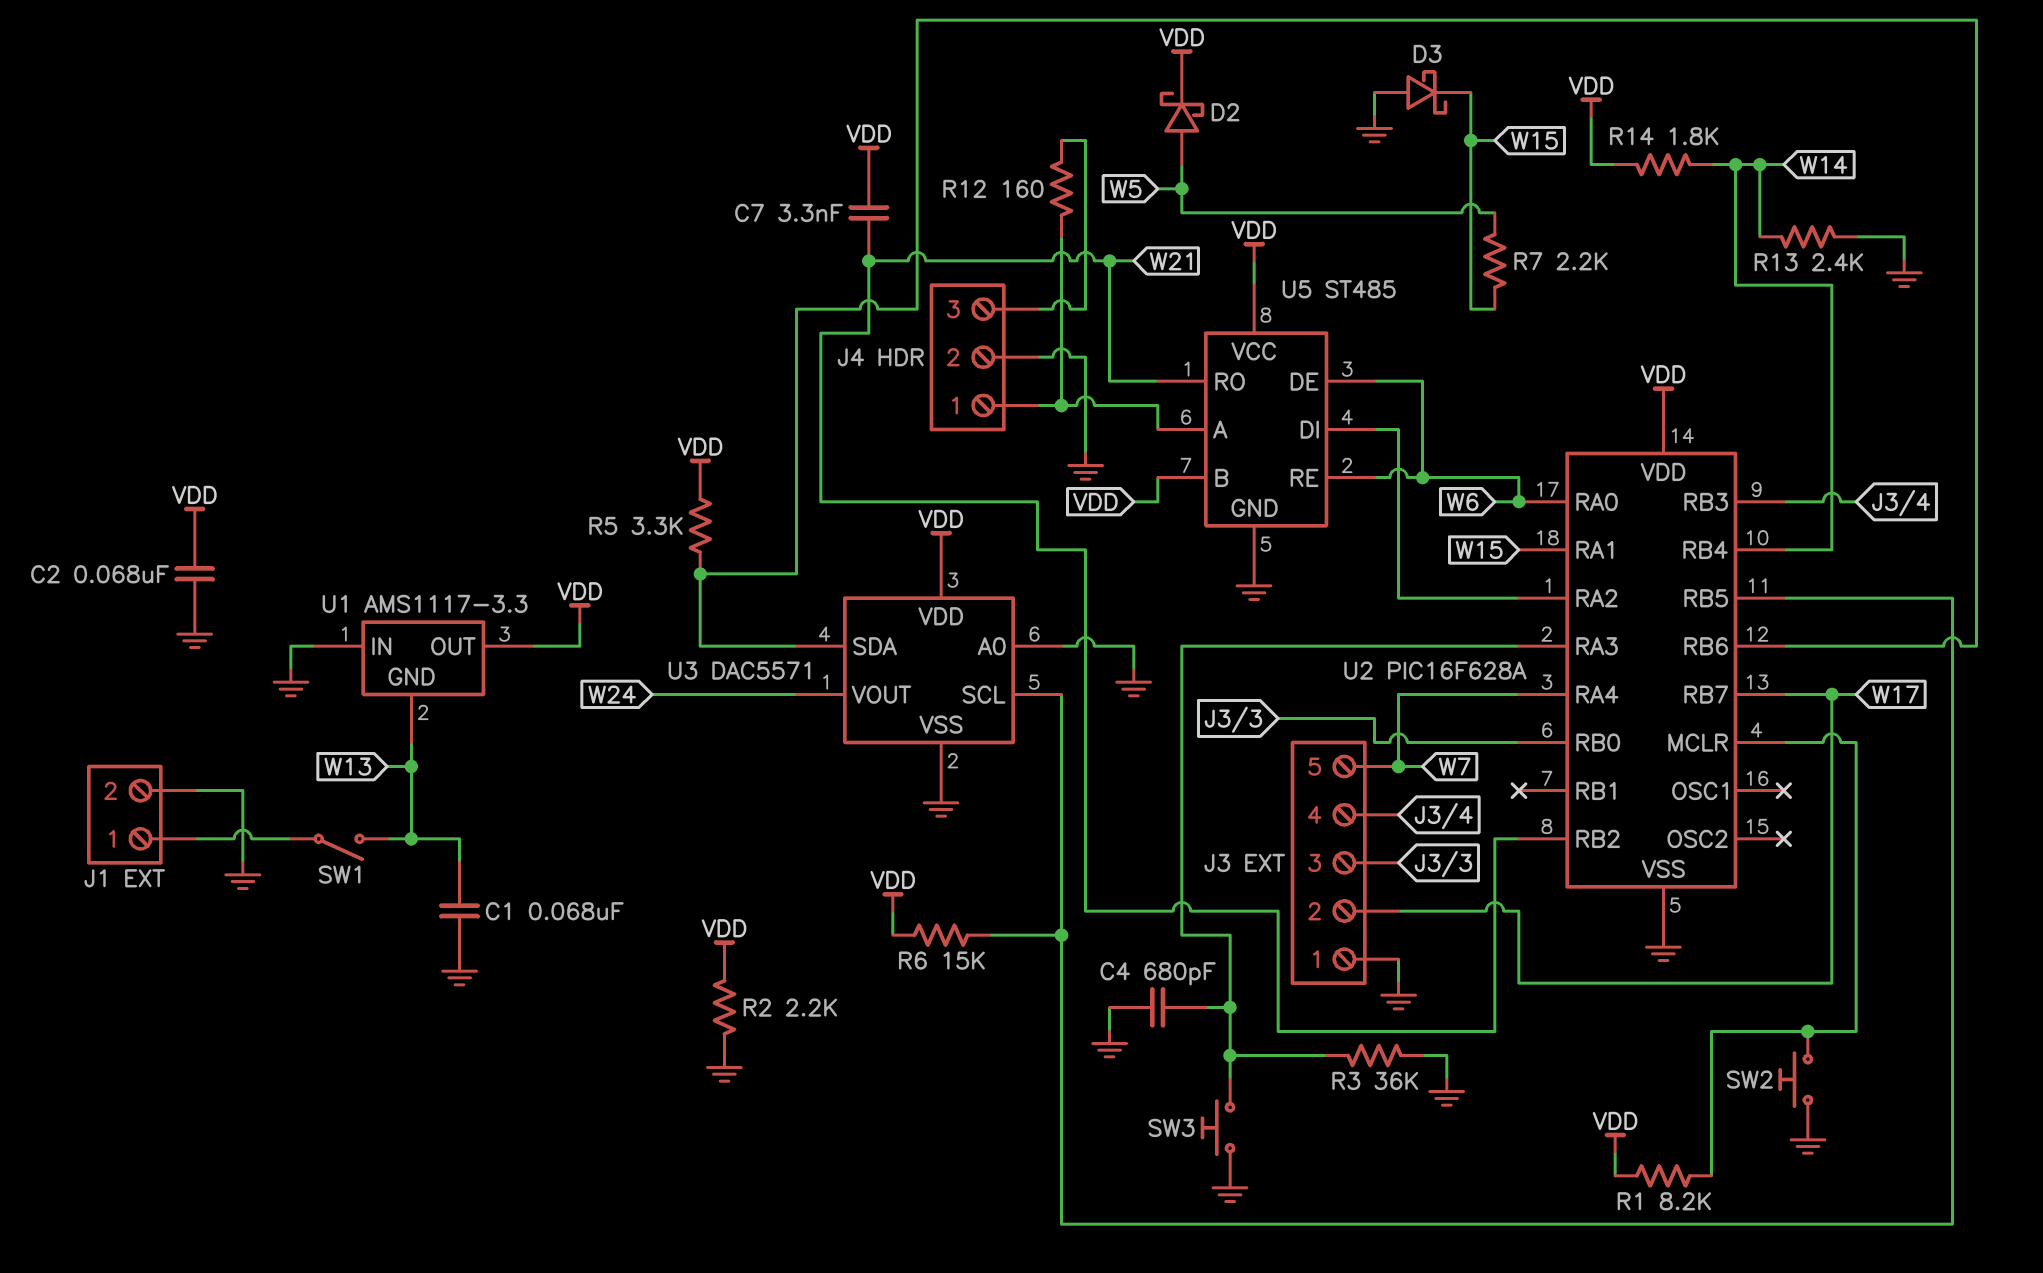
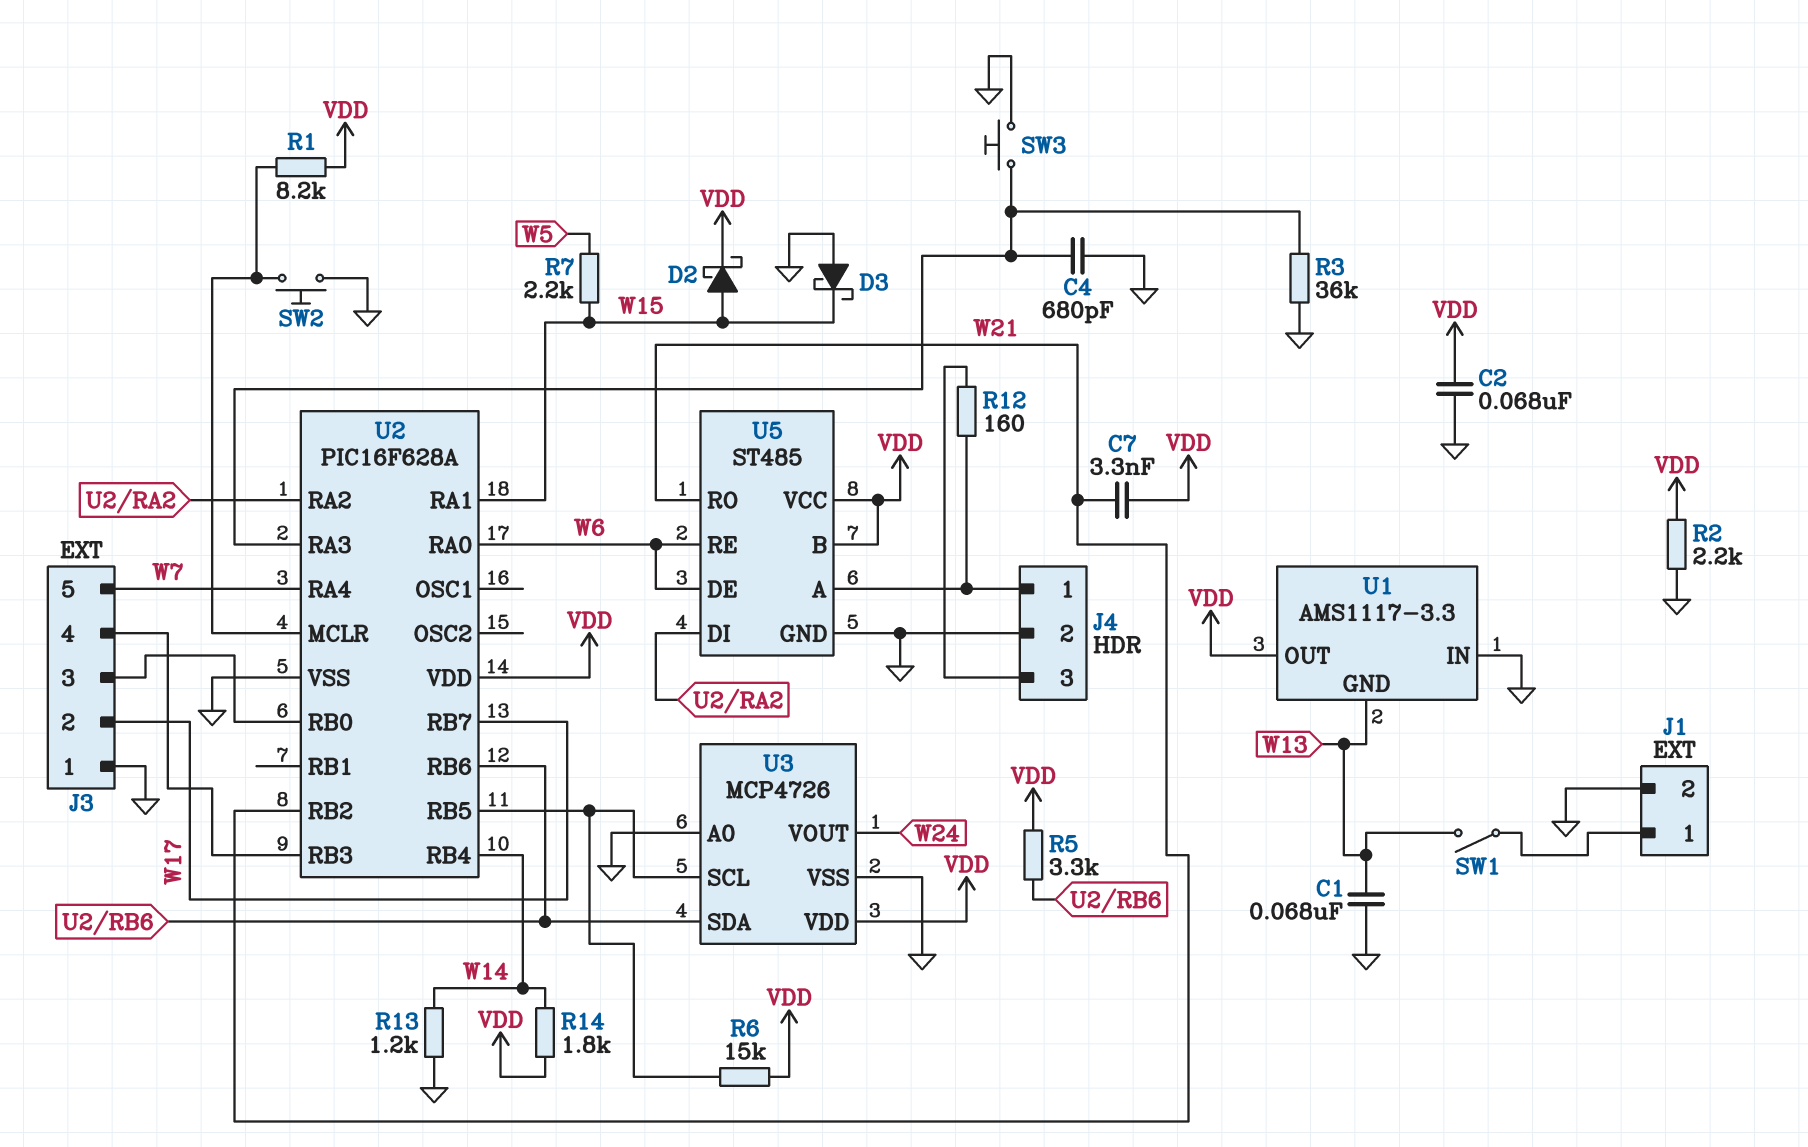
D2: schottky (A W5, K VDD) -> schottky (A W15, K VDD)
R13: 2.4k (GND, W14) -> 1.2k (GND, W14)
U3: DAC5571 -> MCP4726

